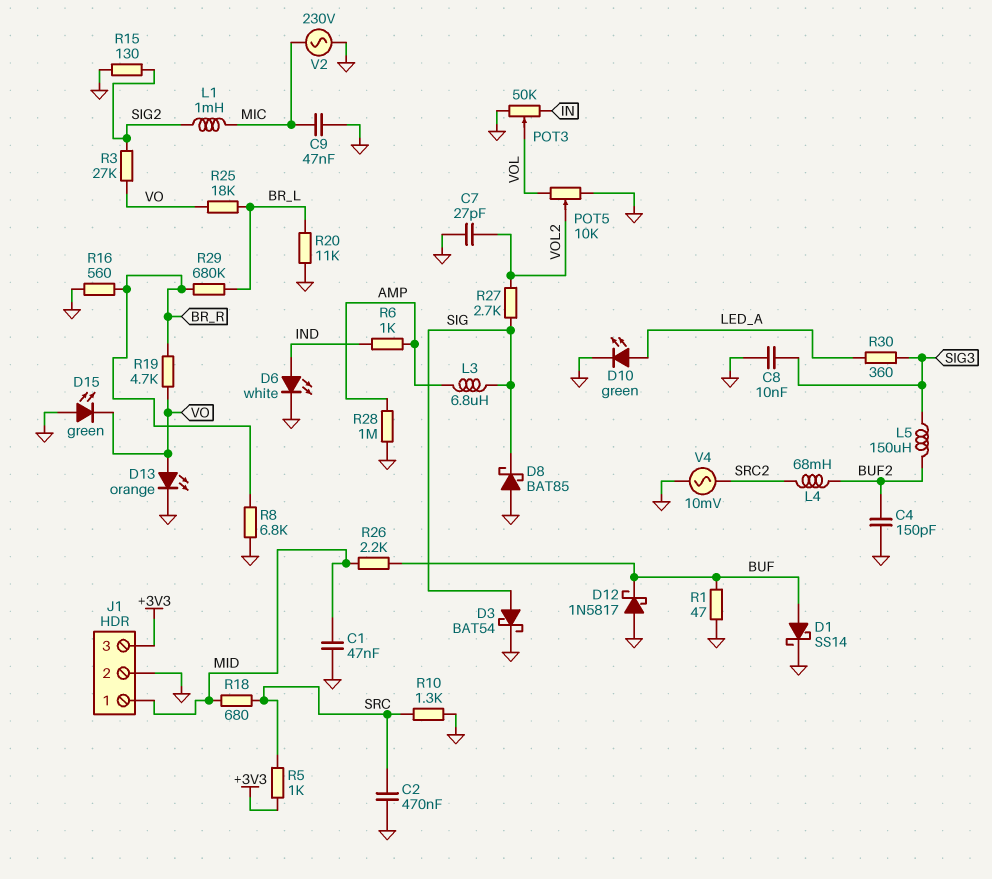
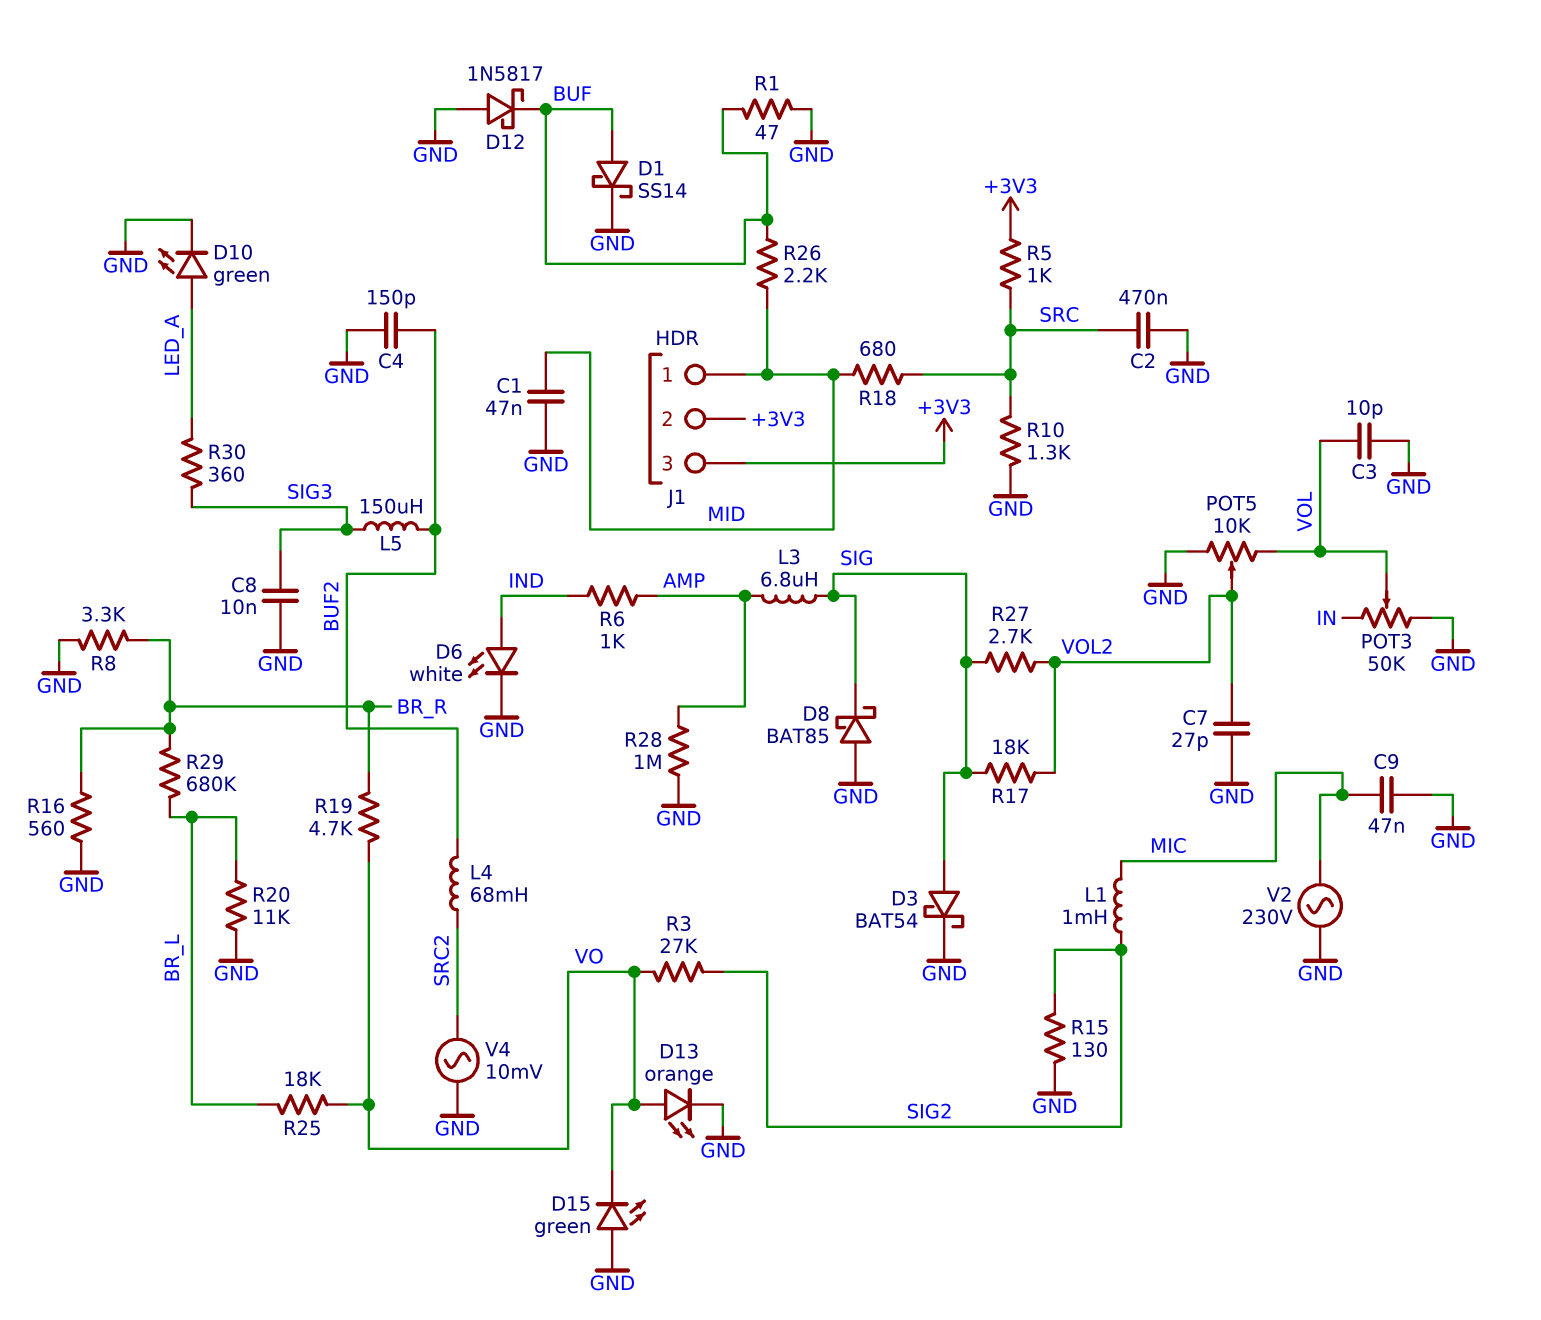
C3: none -> 10pF (GND, VOL)
J1 pin 2: GND -> +3V3
R8: 6.8k (BR_R, GND) -> 3.3k (BR_R, GND)
R17: none -> 18k (SIG, VOL2)

